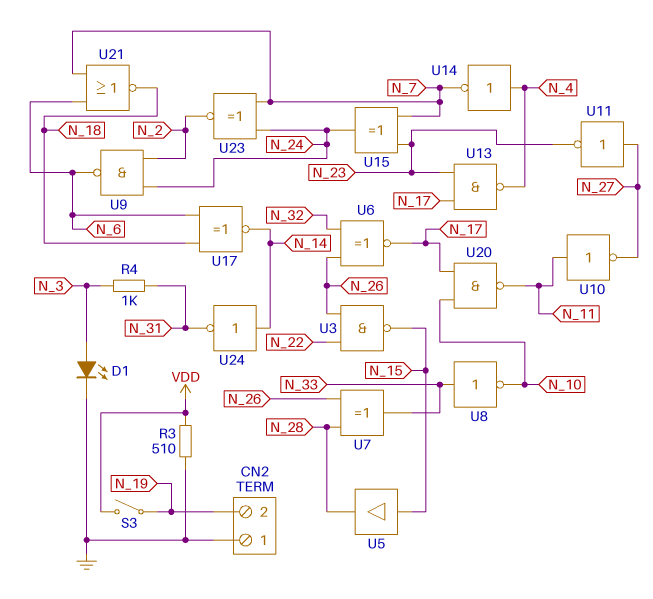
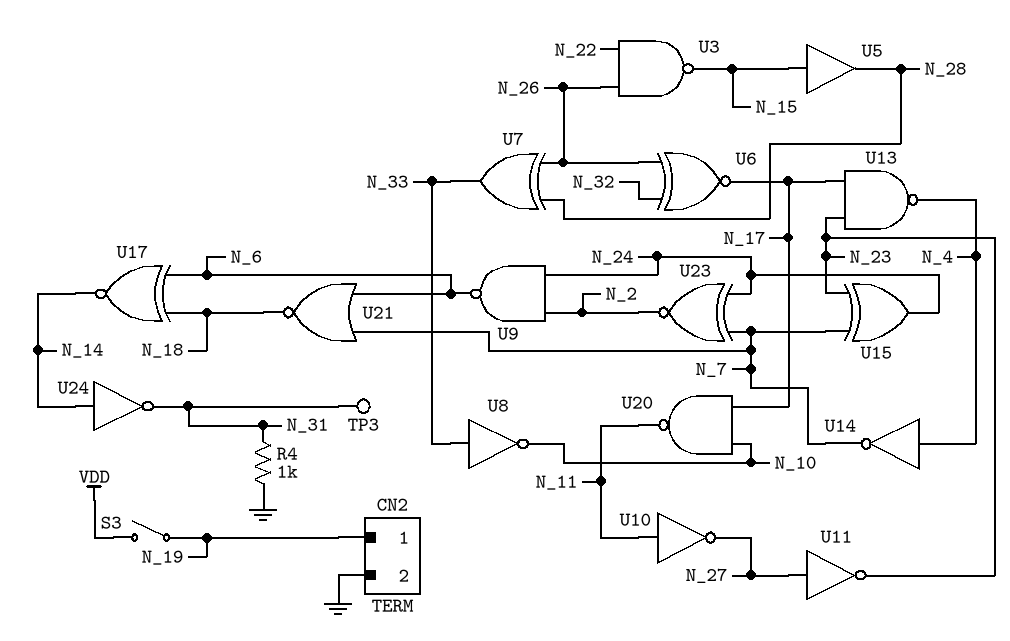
CN2 pin 1: GND -> N_19
CN2 pin 2: N_19 -> GND
D1: LED (A N_3, K GND) -> none
R3: 510 (GND, VDD) -> none
R4: 1k (N_3, N_31) -> 1k (GND, N_31)
TP3: none -> test point (N_31)

